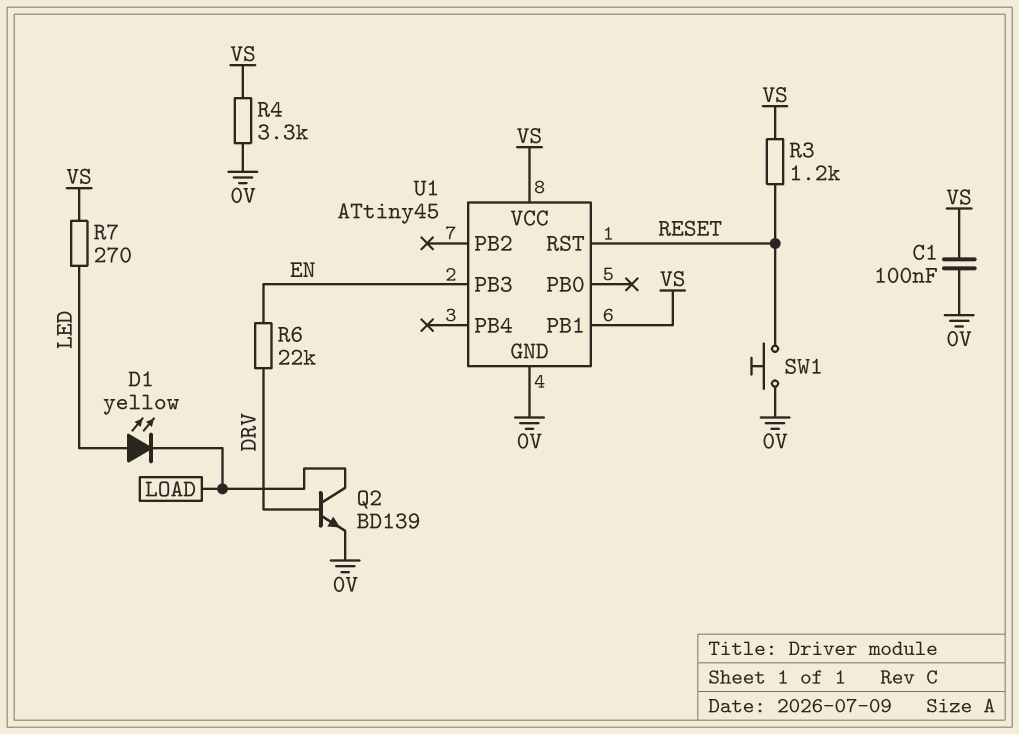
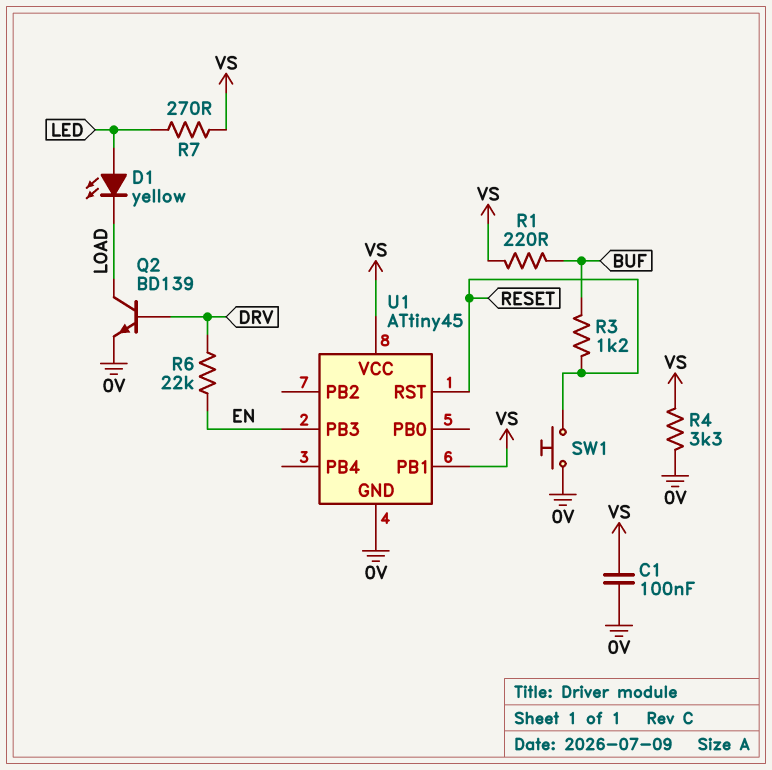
R1: none -> 220 (BUF, VS)
R3: 1.2k (RESET, VS) -> 1.2k (BUF, RESET)

